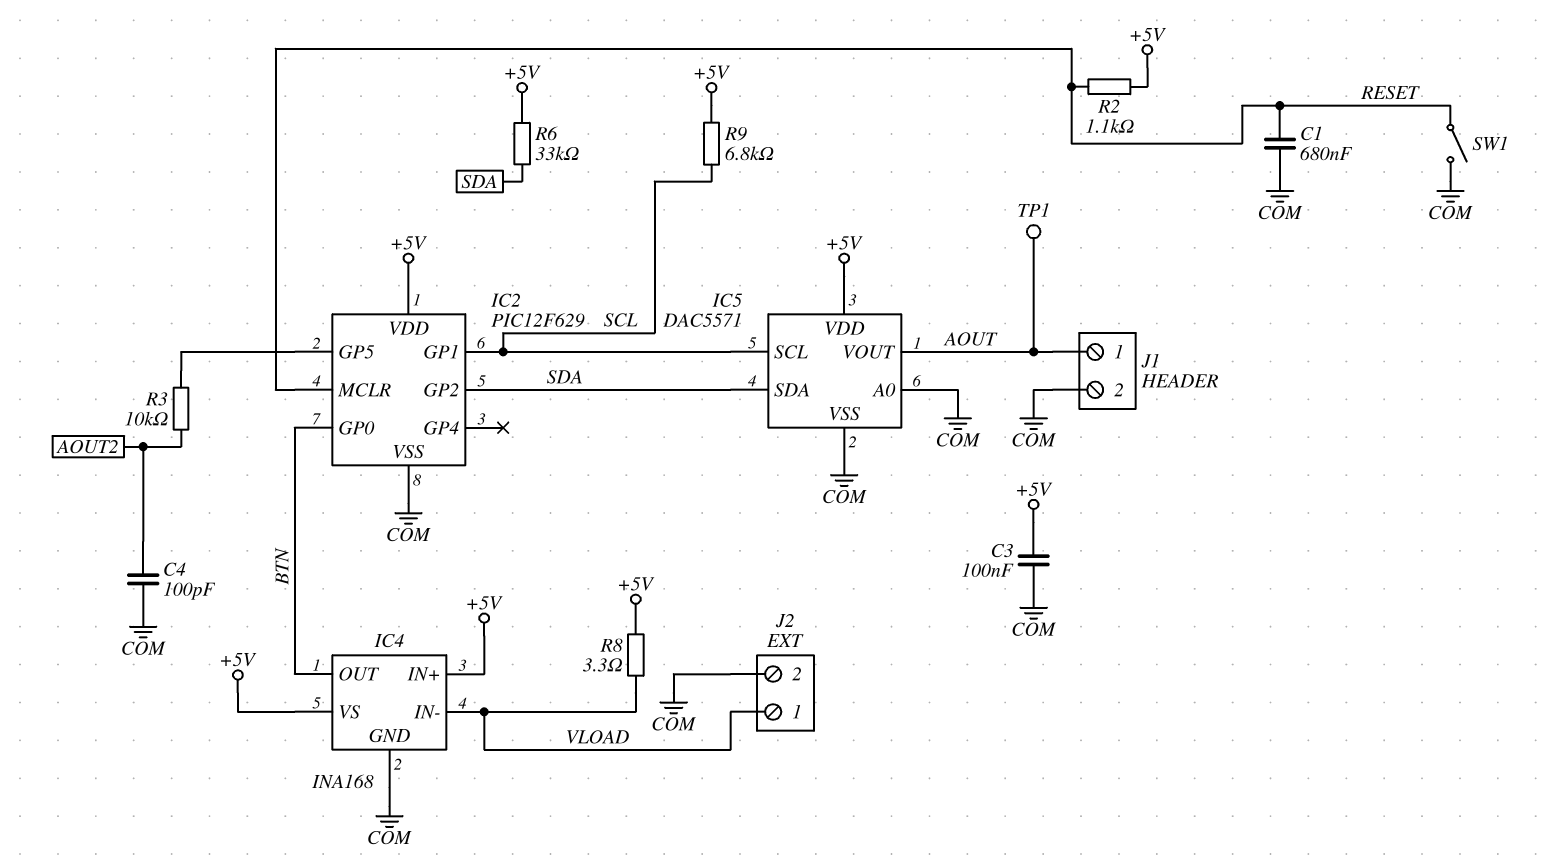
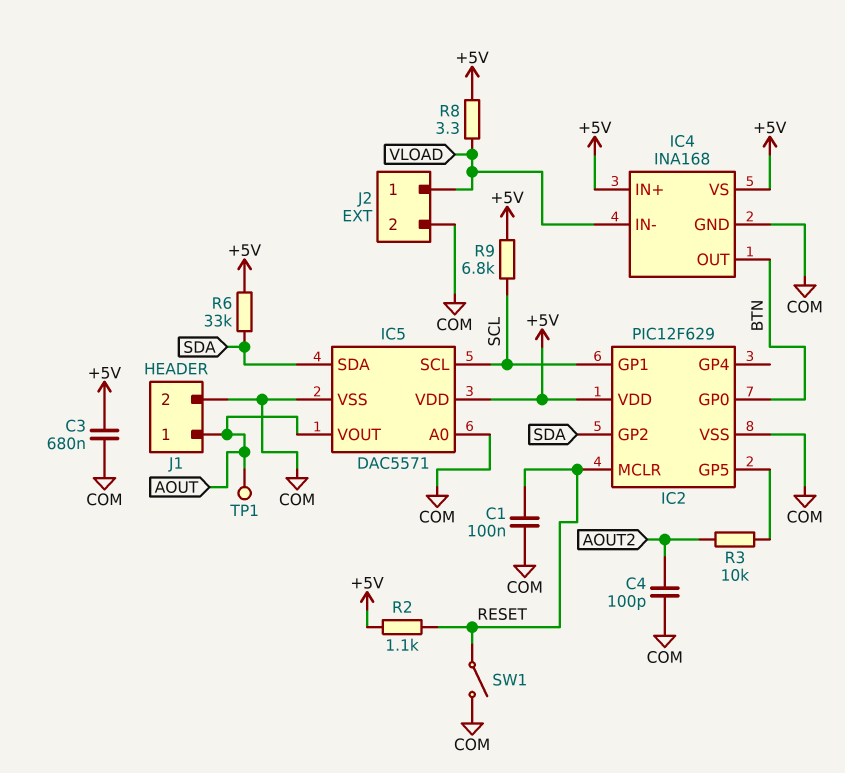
C1: 680nF (COM, RESET) -> 100nF (COM, RESET)
C3: 100nF (+5V, COM) -> 680nF (+5V, COM)

